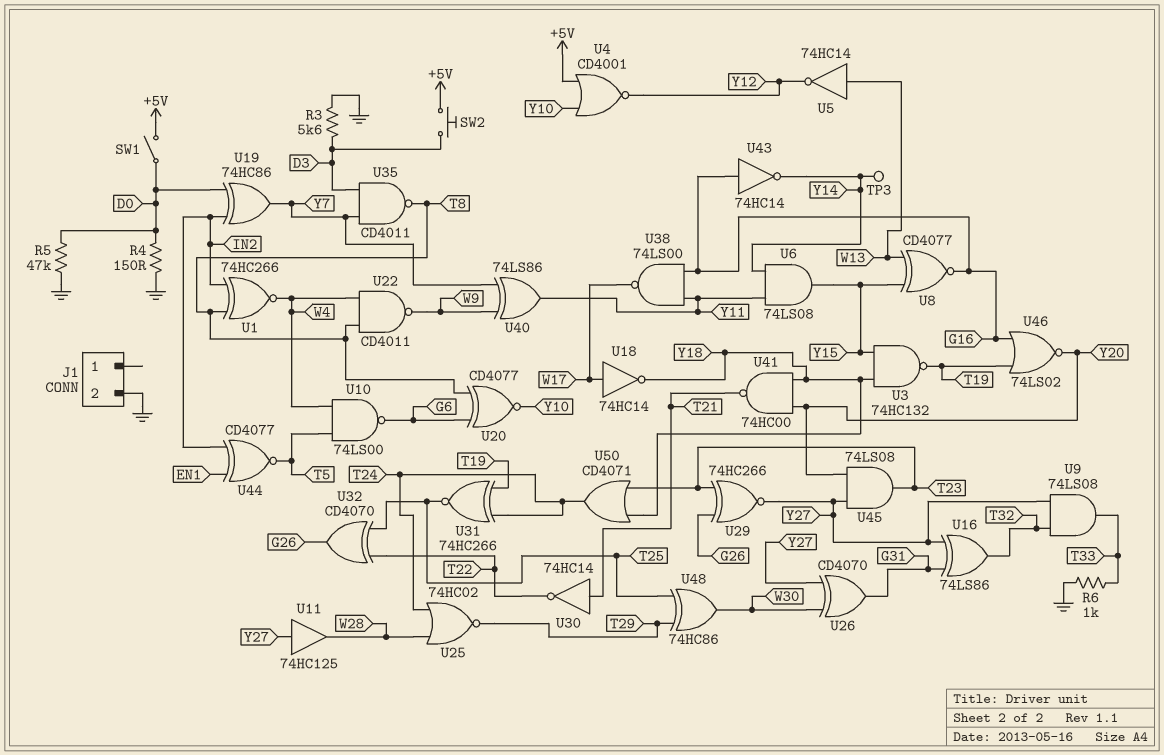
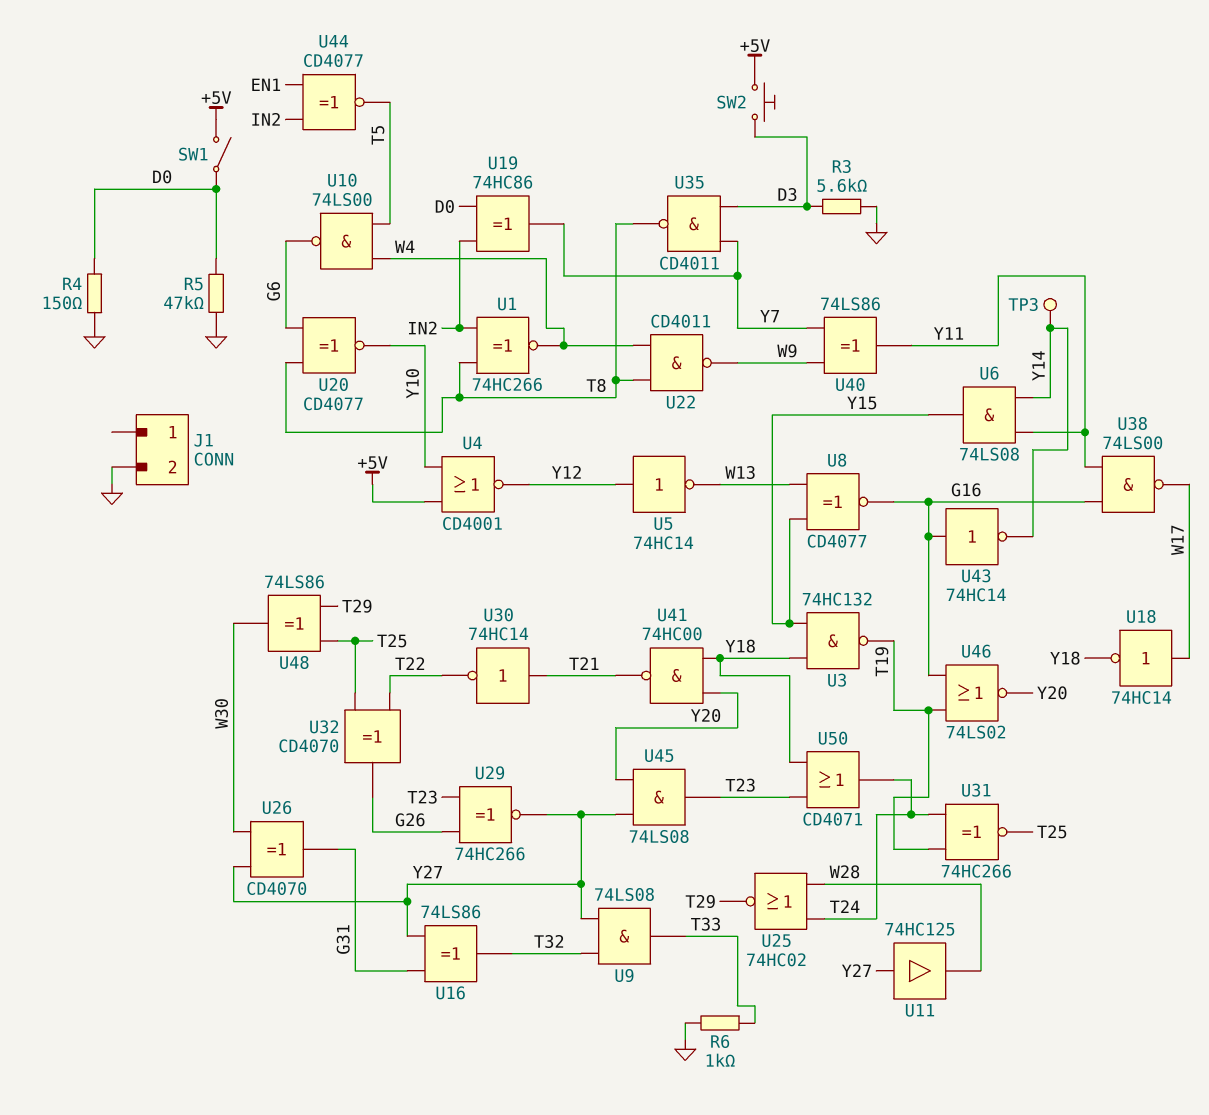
U5: NOT 74HC14 (in W13, out Y12) -> NOT 74HC14 (in Y12, out W13)
U48: XOR 74HC86 (in T25, in T29, out W30) -> XOR 74LS86 (in T25, in T29, out W30)

